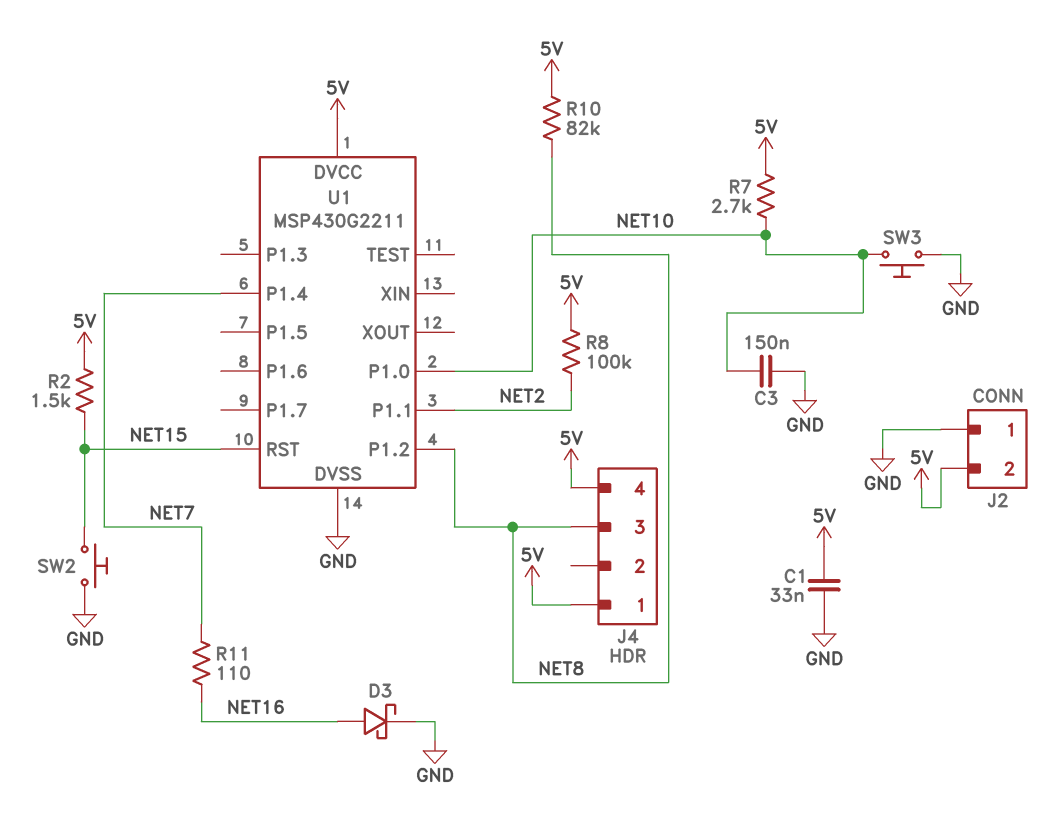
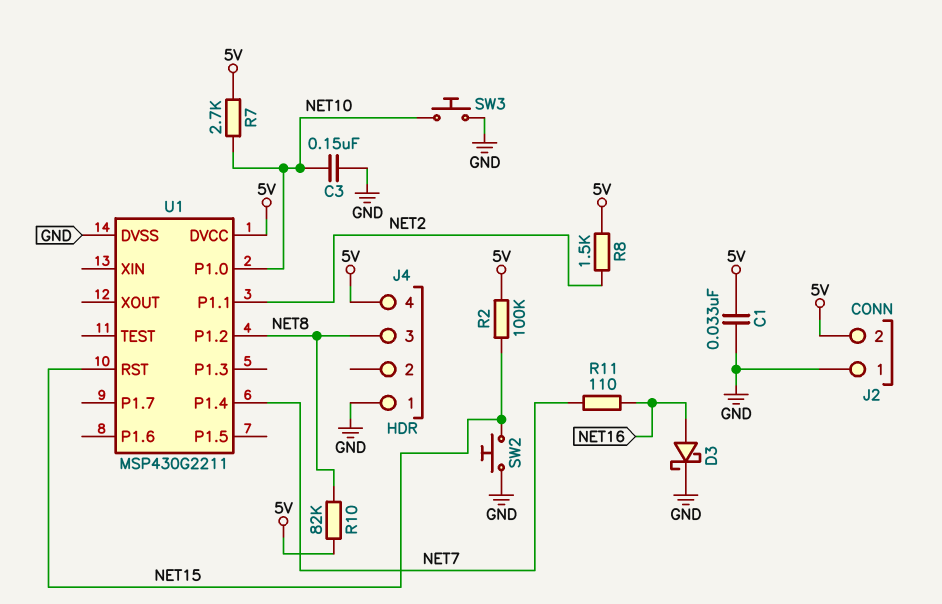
J4 pin 1: 5V -> GND
R2: 1.5k (5V, NET15) -> 100k (5V, NET15)
R8: 100k (5V, NET2) -> 1.5k (5V, NET2)

